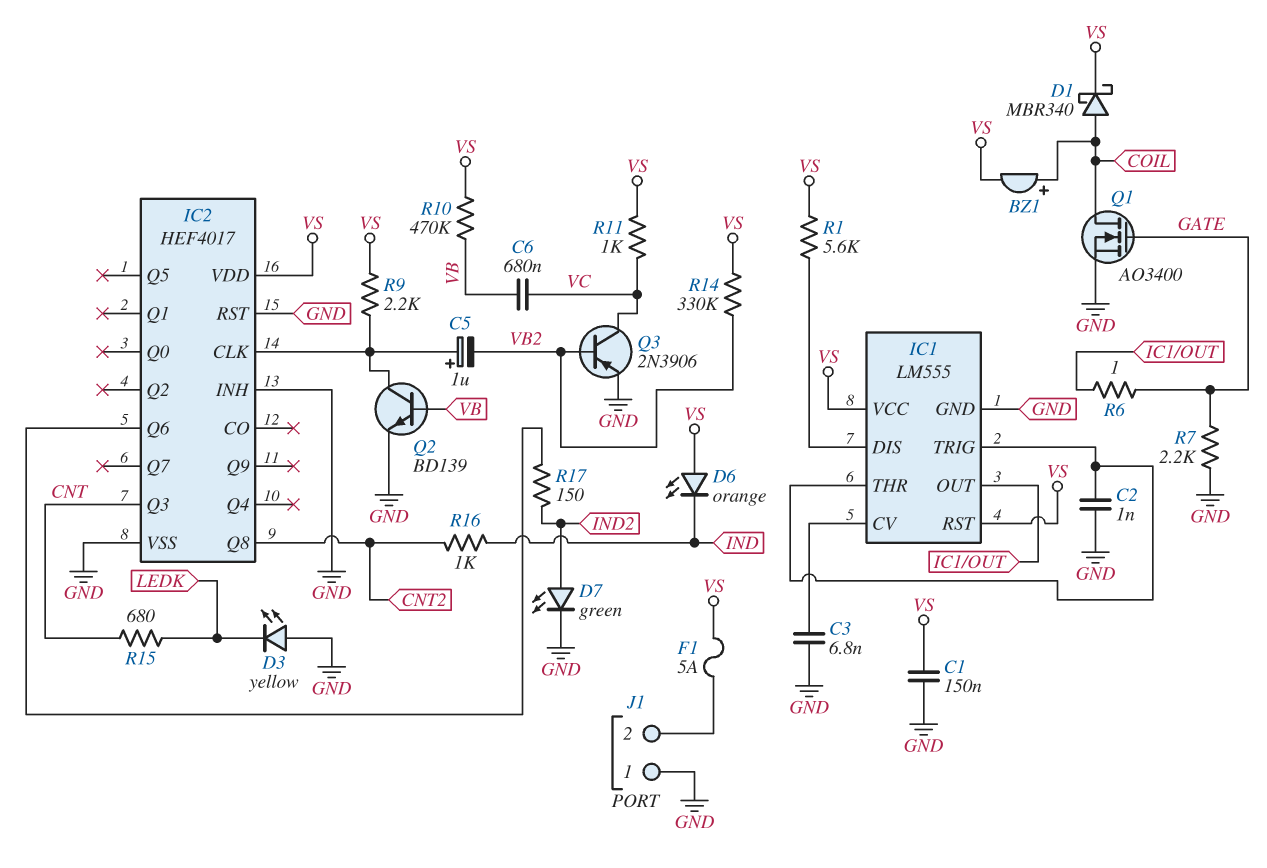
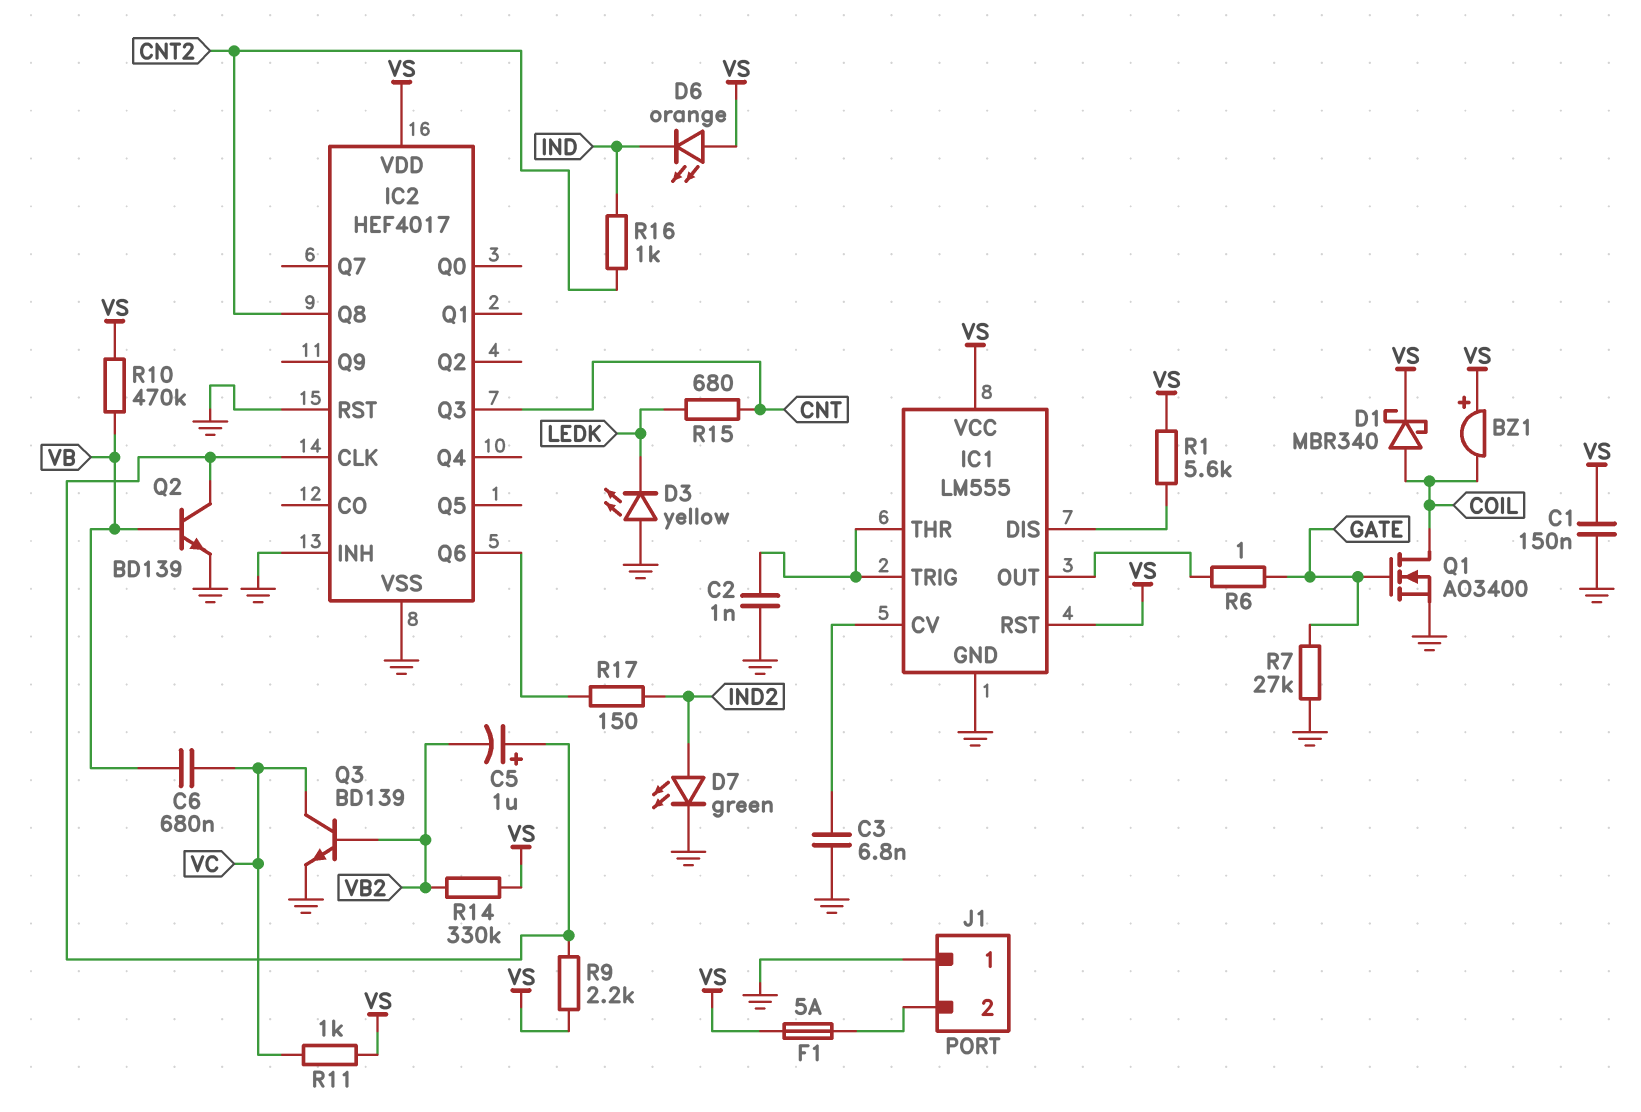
BZ1: buzzer (plus COIL, minus VS) -> buzzer (plus VS, minus COIL)
Q3: PNP 2N3906 (B VB2, C VC, E GND) -> NPN BD139 (B VB2, C VC, E GND)
R7: 2.2k (GATE, GND) -> 27k (GATE, GND)

